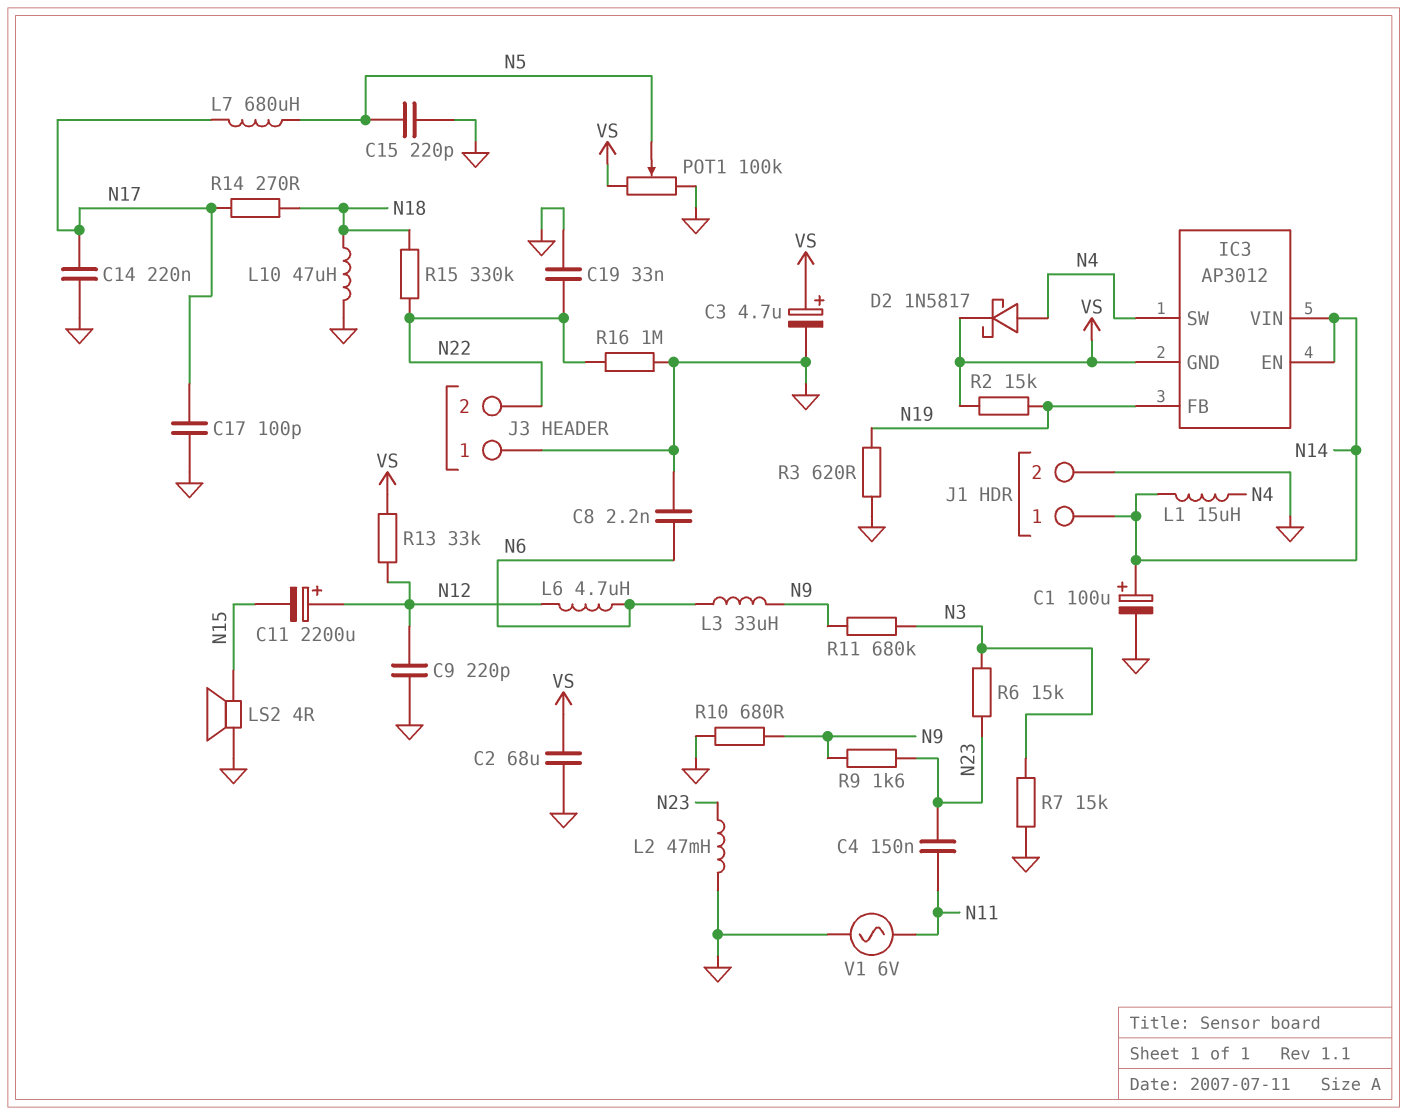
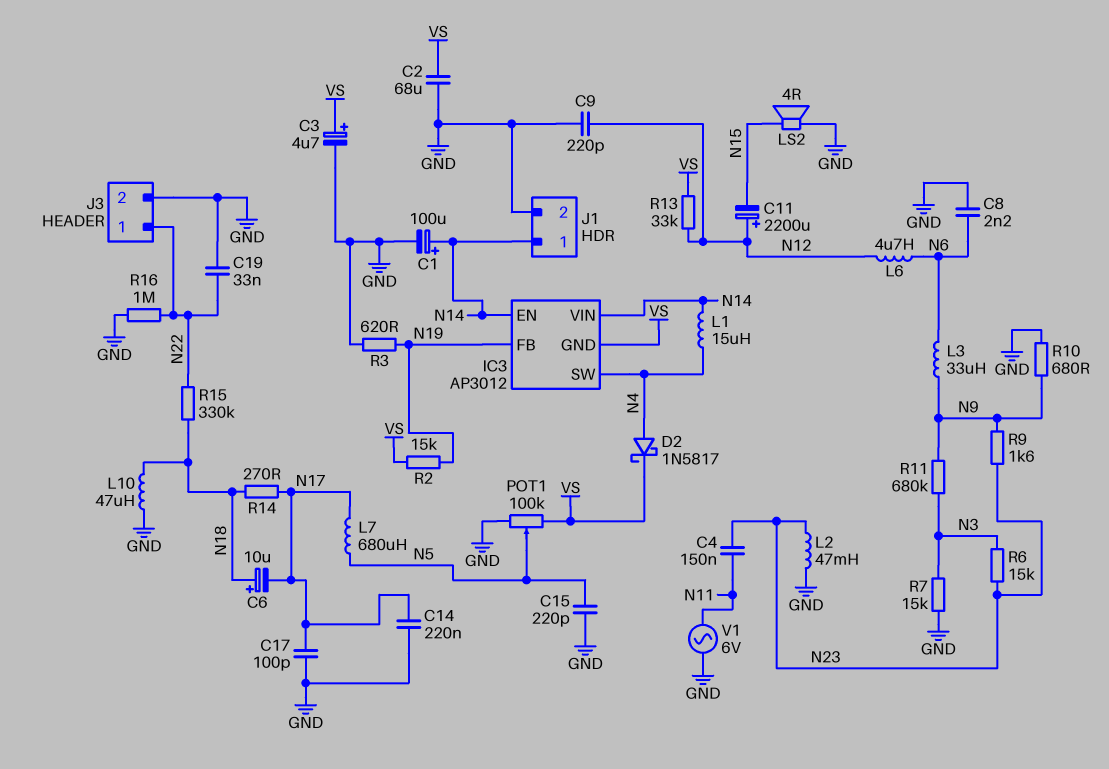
C6: none -> 10uF (plus N18, minus N17)
J3 pin 1: GND -> N22
J3 pin 2: N22 -> GND

